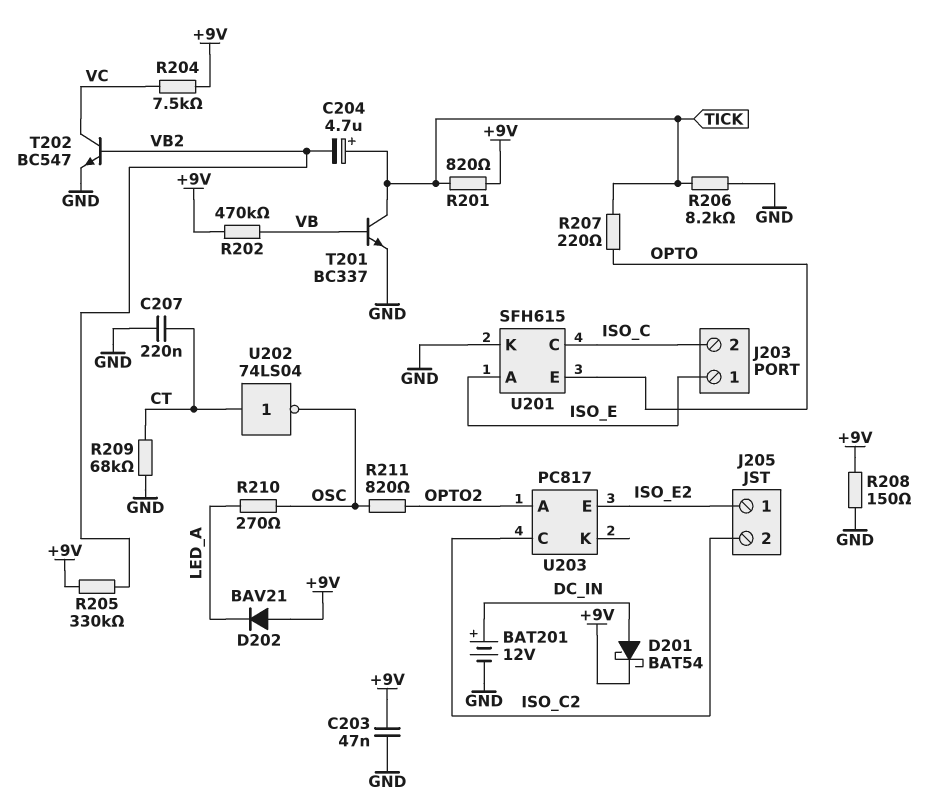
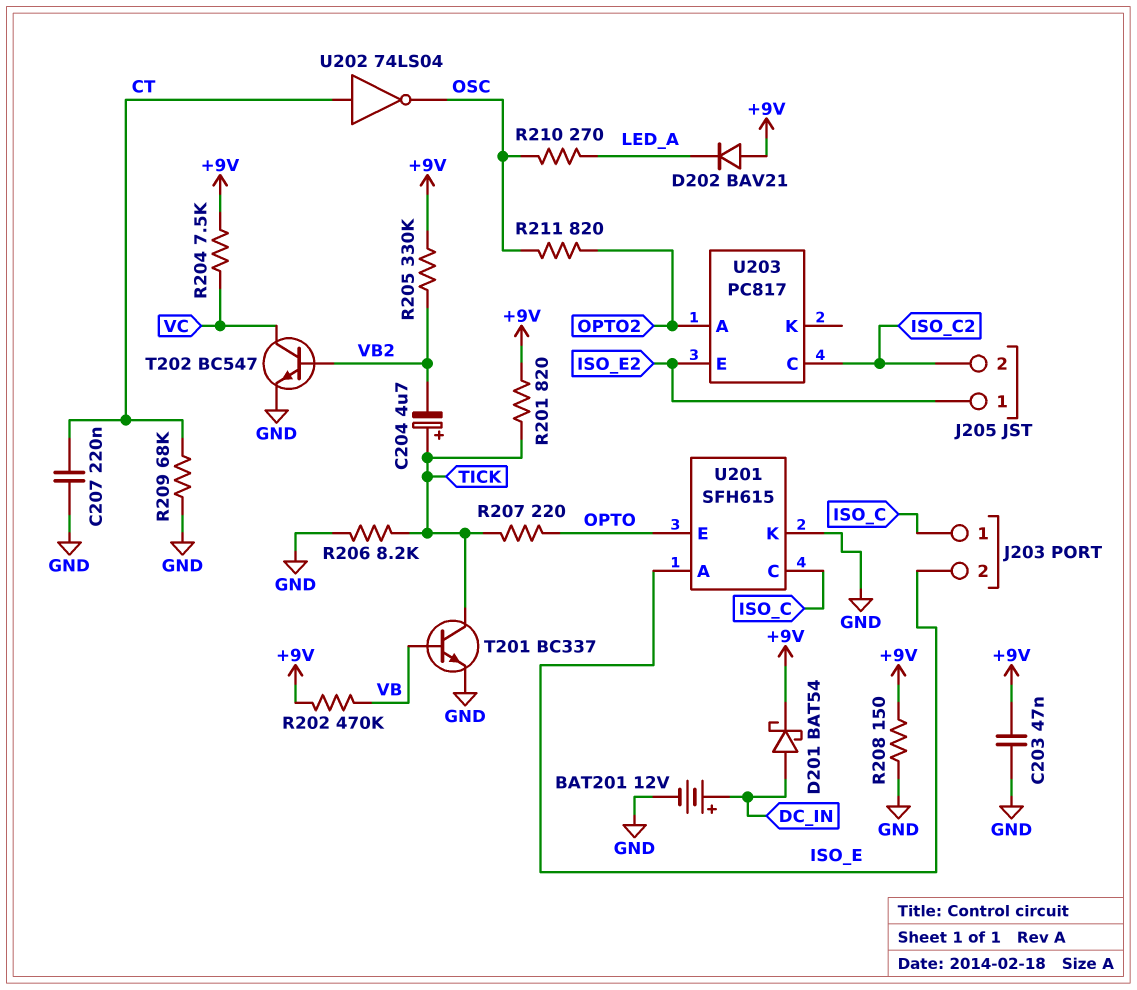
J203 pin 1: ISO_E -> ISO_C
J203 pin 2: ISO_C -> ISO_E

